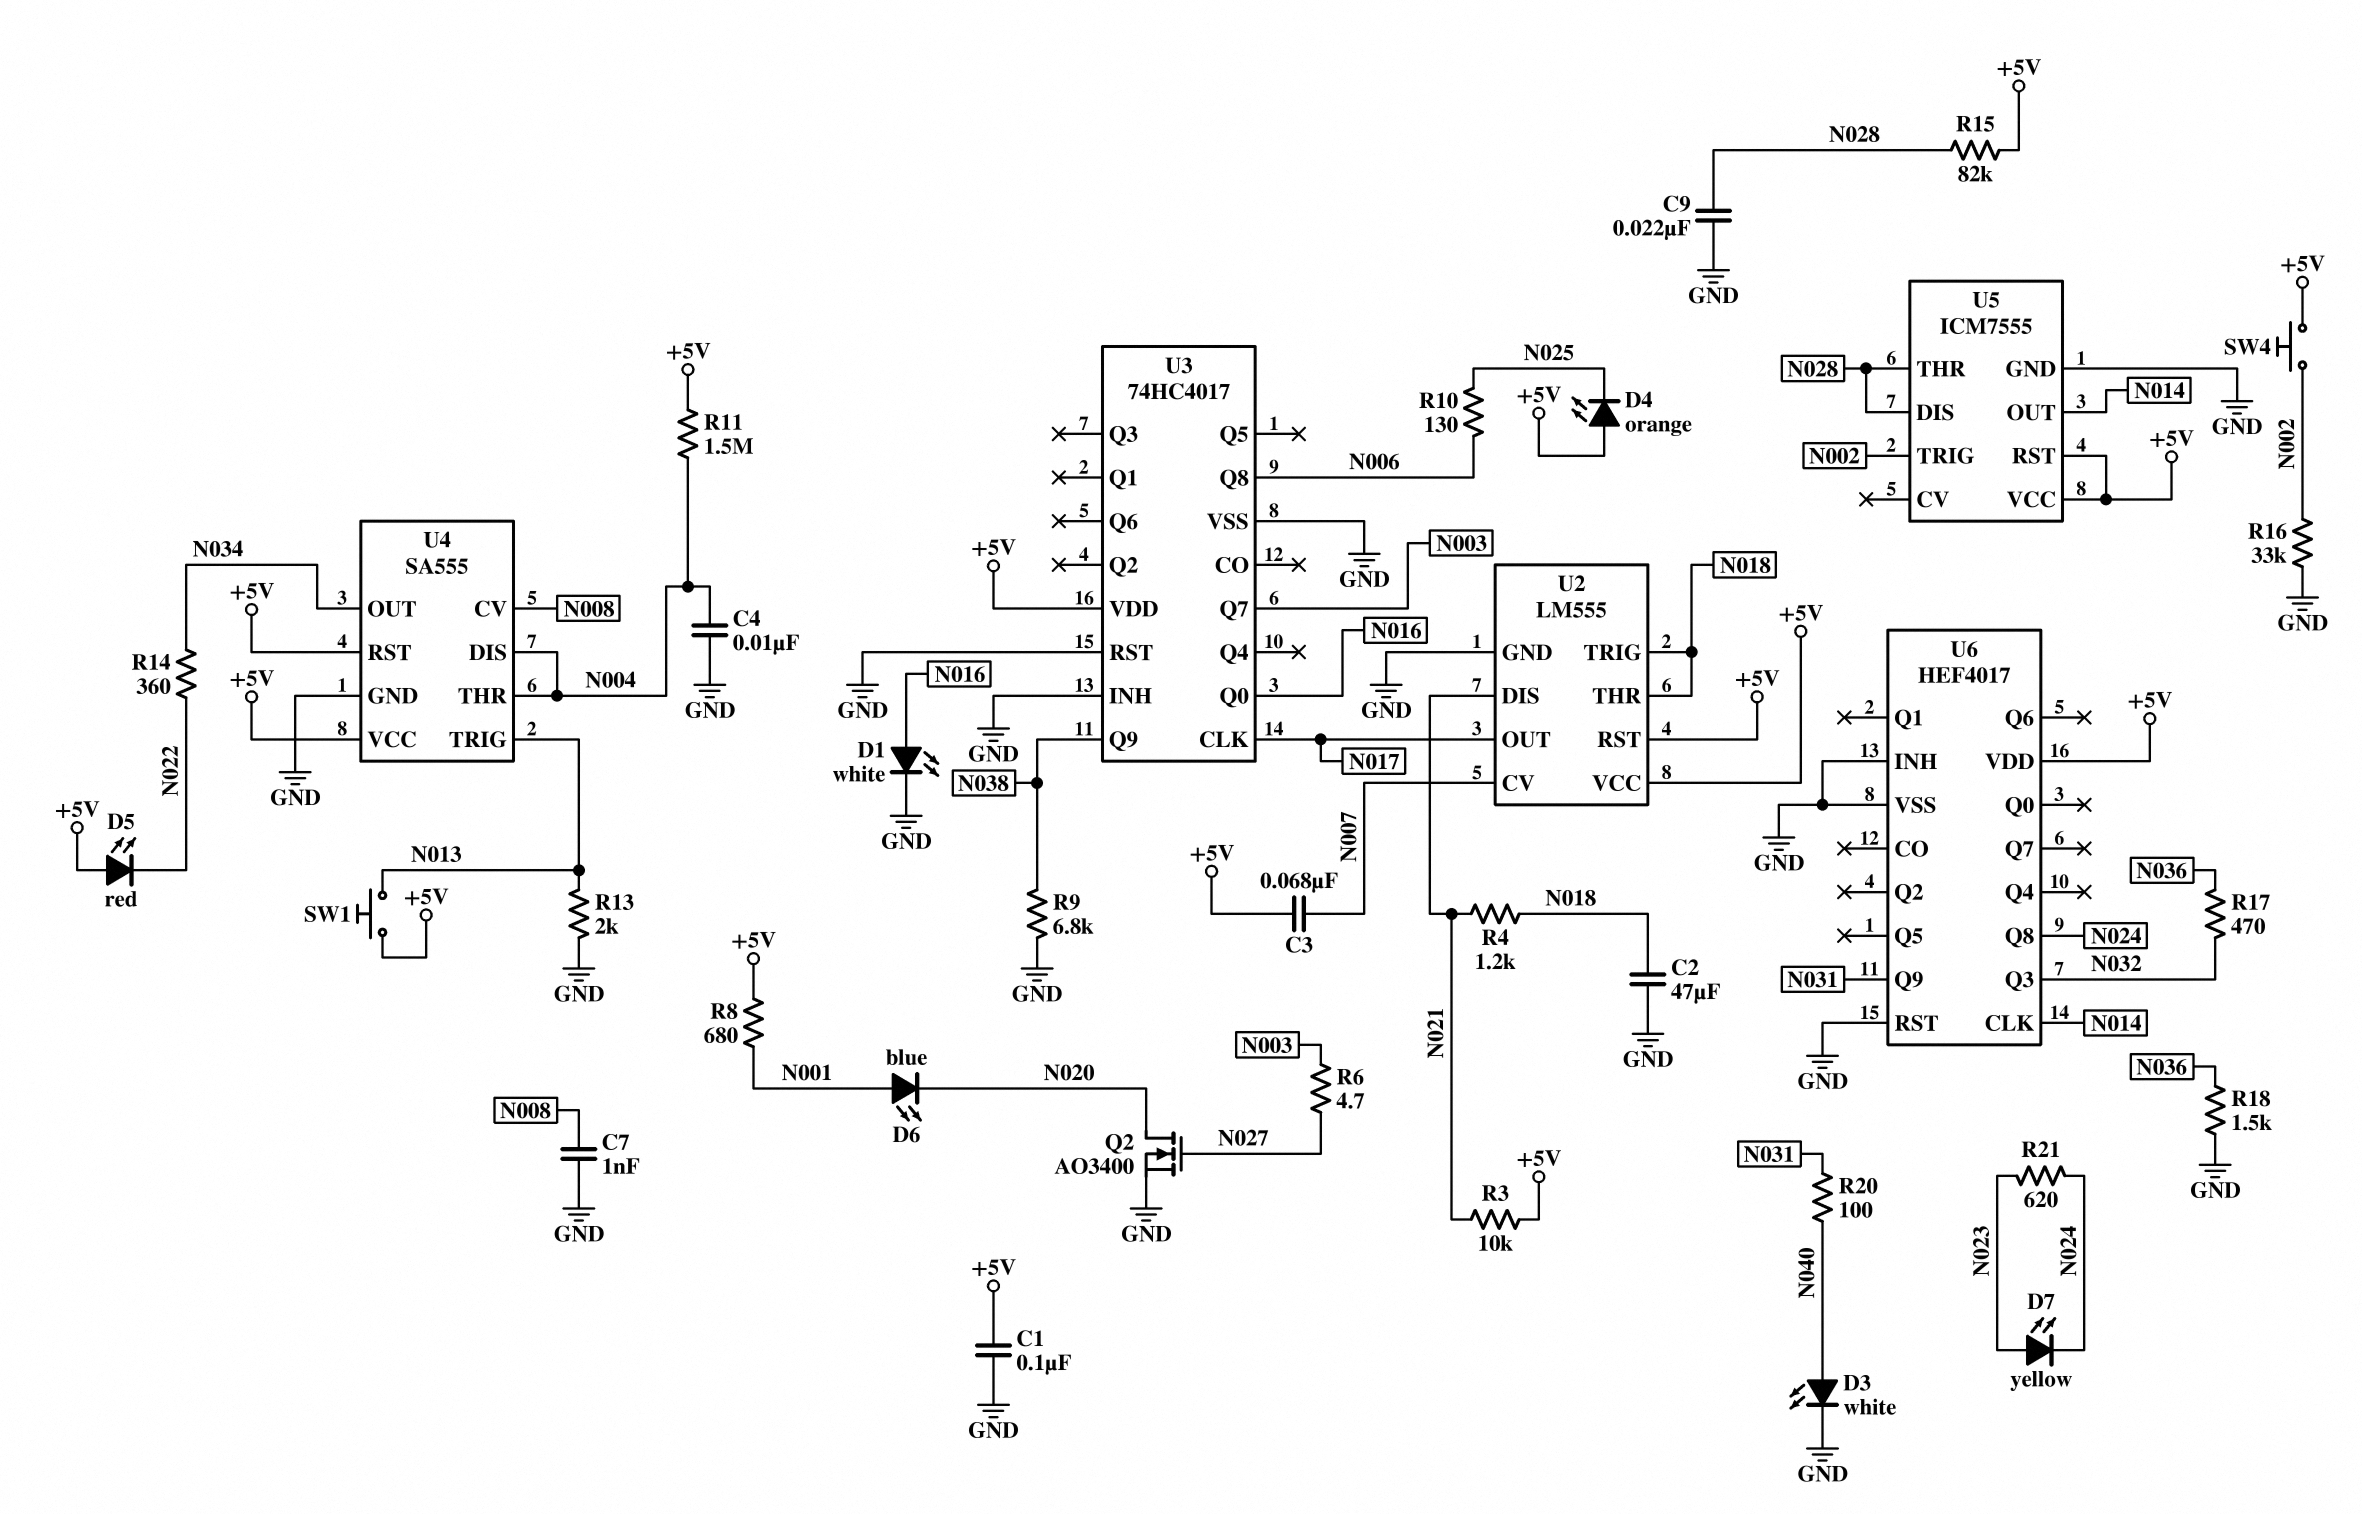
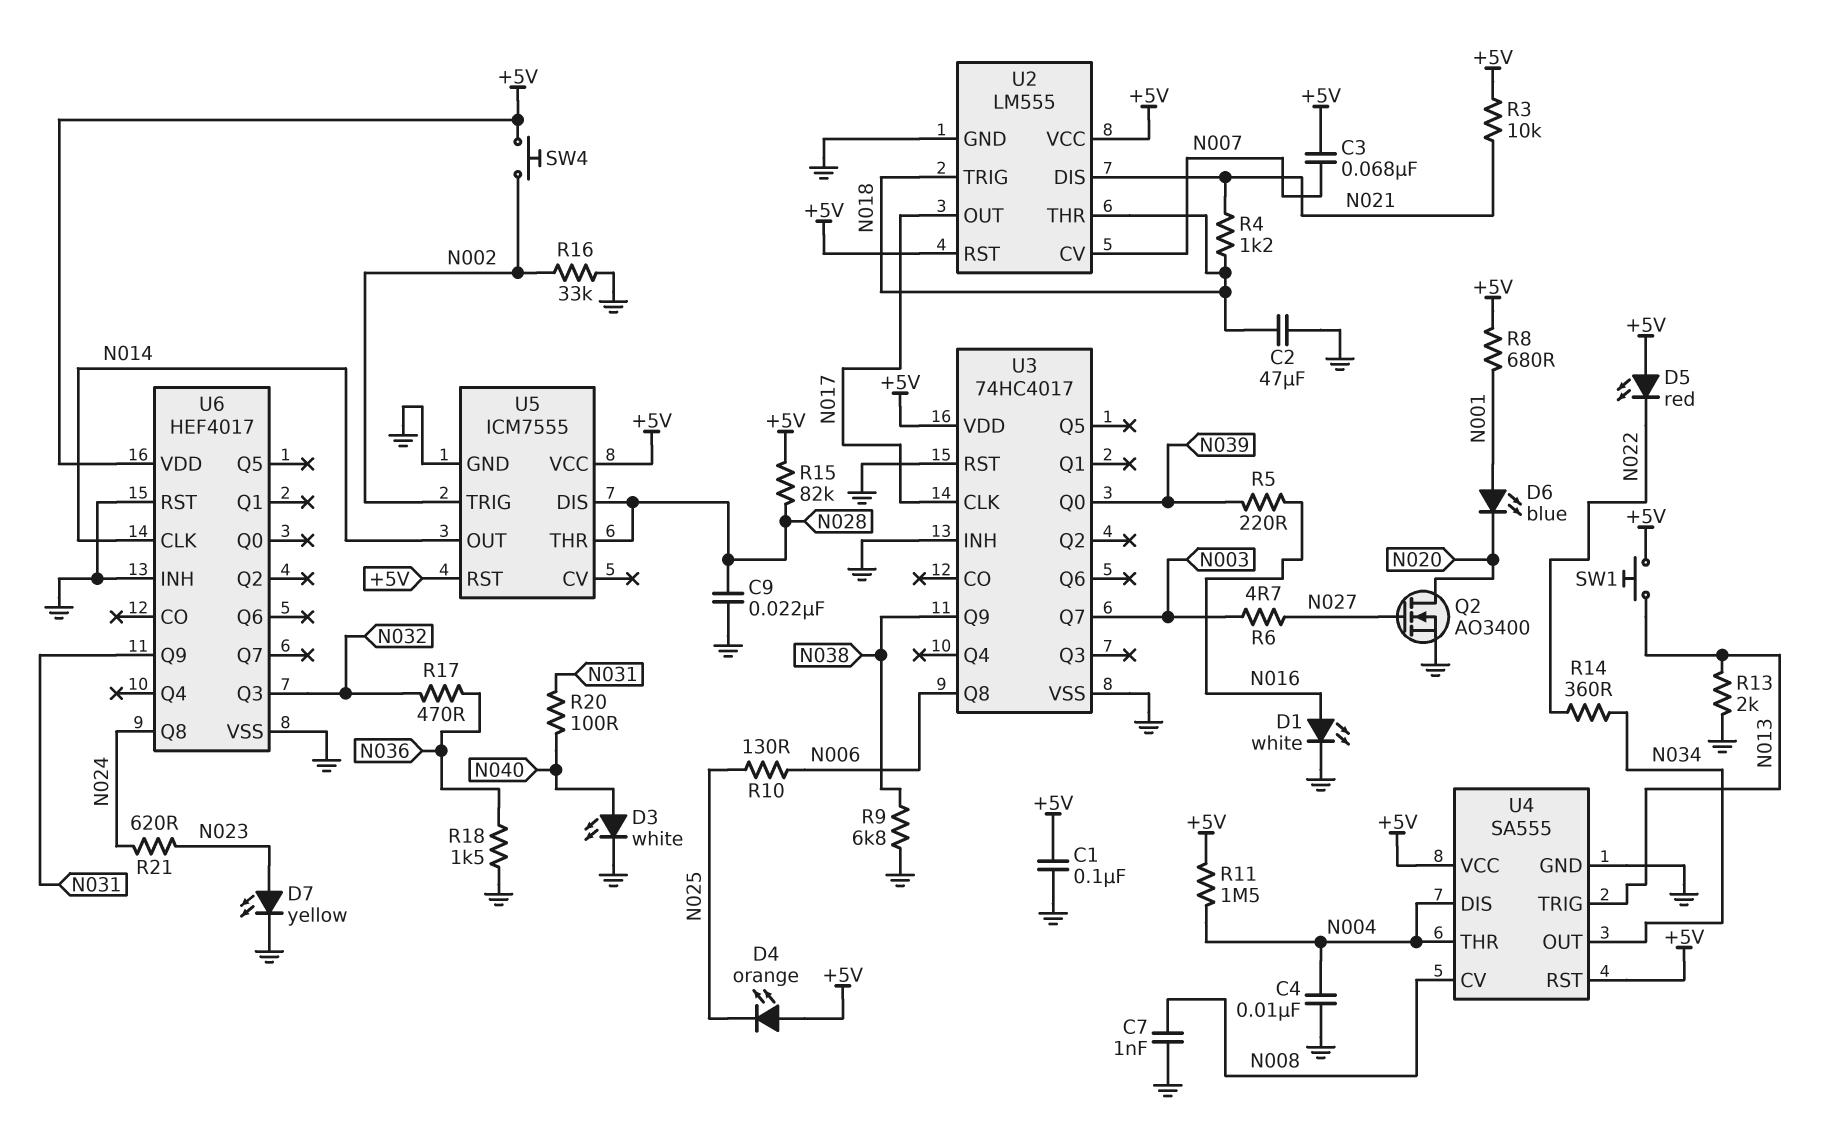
D7: LED yellow (A N023, K N024) -> LED yellow (A N023, K GND)
R5: none -> 220 (N016, N039)
U3 pin Q0: N016 -> N039

